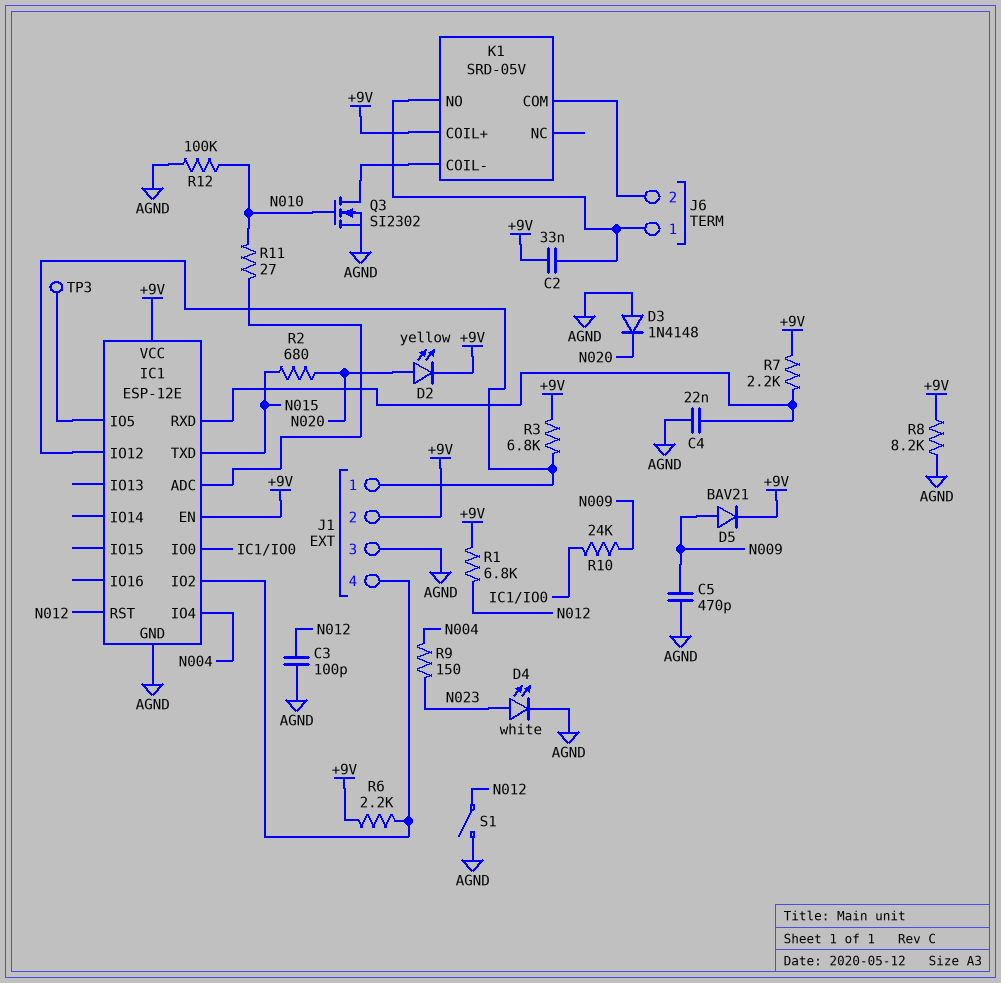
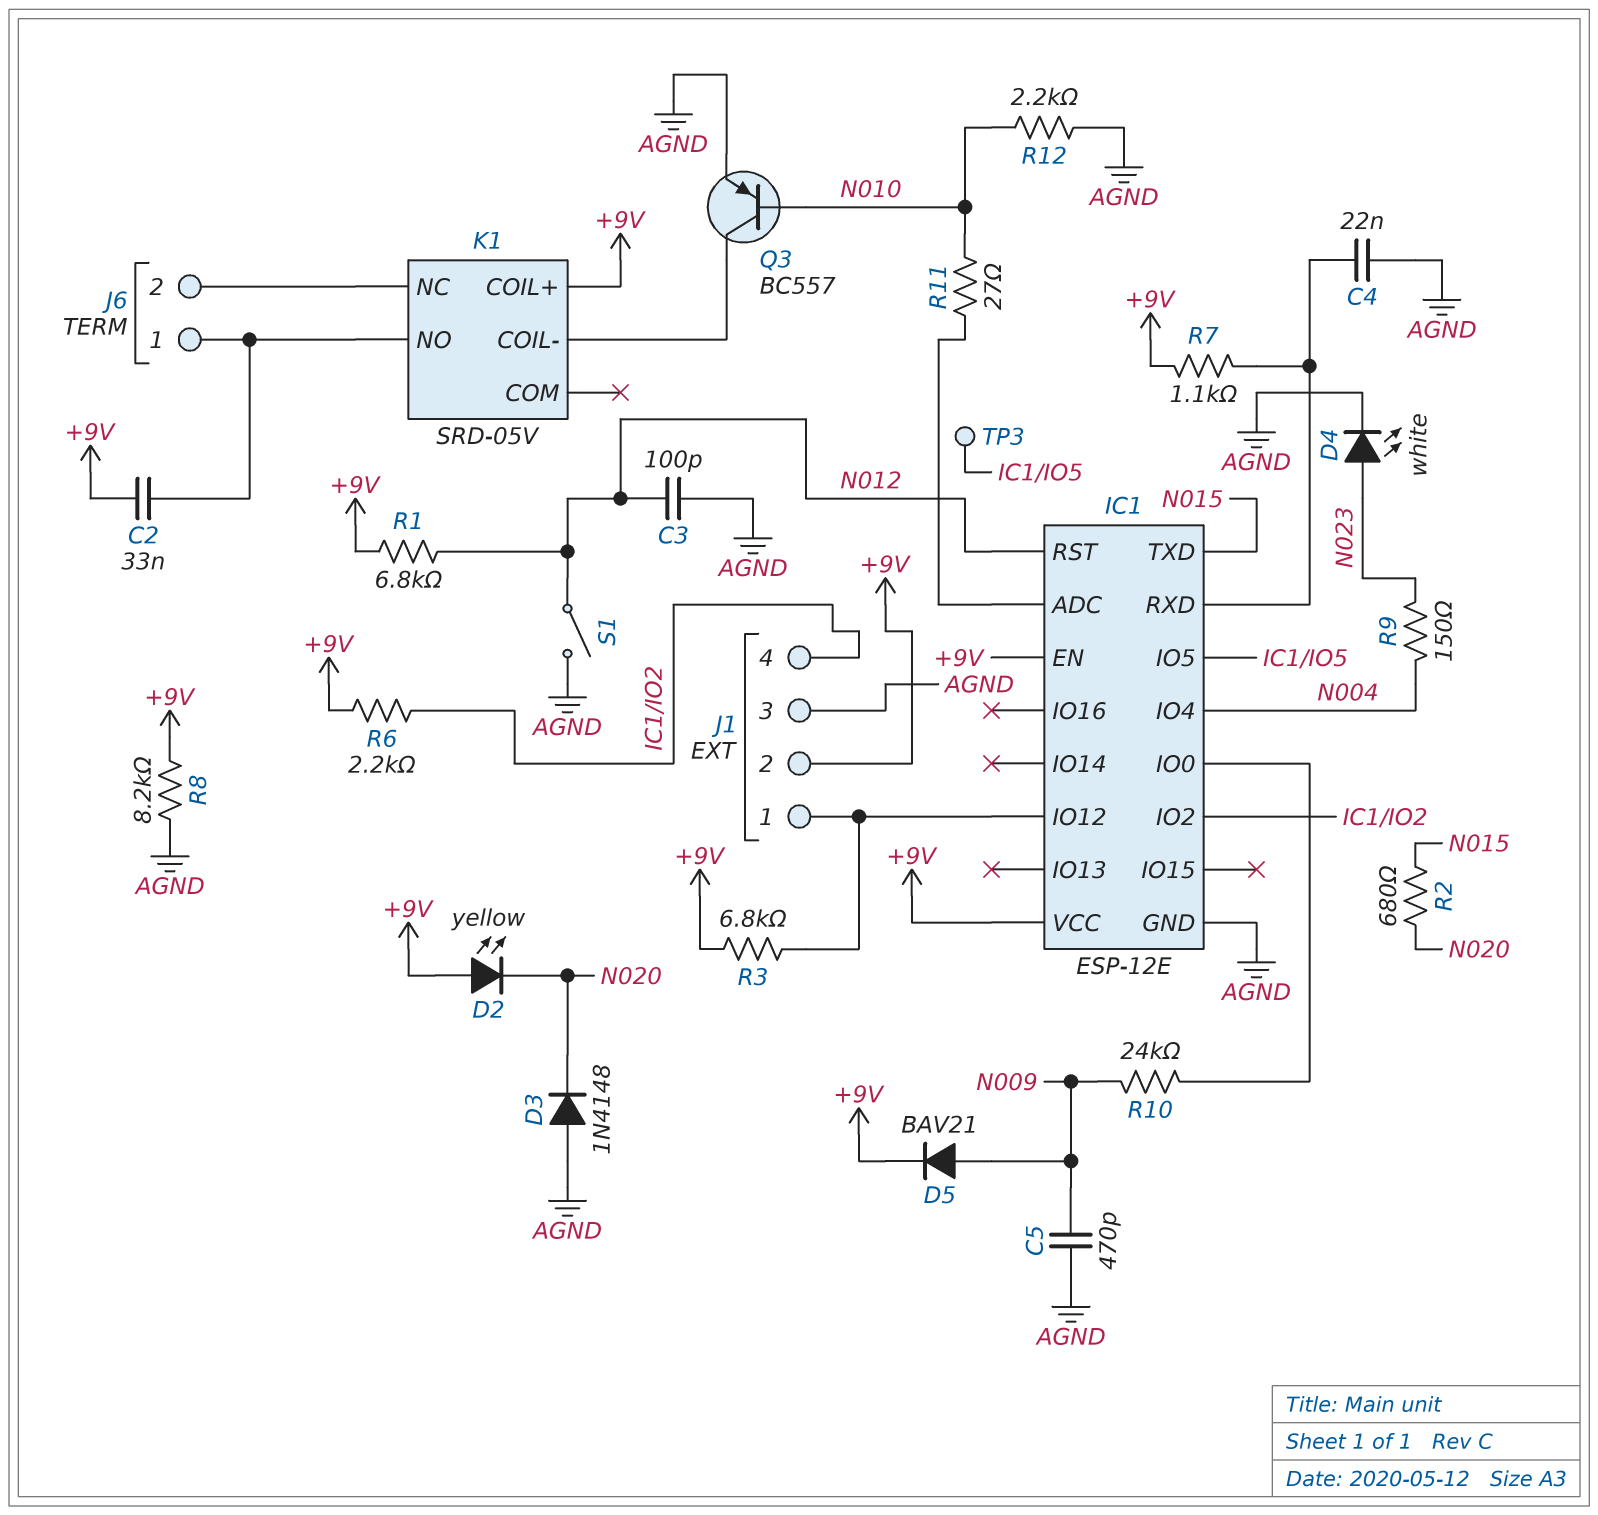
D2: LED yellow (A N020, K +9V) -> LED yellow (A +9V, K N020)
K1 pin COM: J6/2 -> none
K1 pin NC: none -> J6/2
Q3: NMOS SI2302 (G N010, D K1/COIL-, S AGND) -> PNP BC557 (B N010, C K1/COIL-, E AGND)
R7: 2.2k (+9V, IC1/RXD) -> 1.1k (+9V, IC1/RXD)
R12: 100k (AGND, N010) -> 2.2k (AGND, N010)

